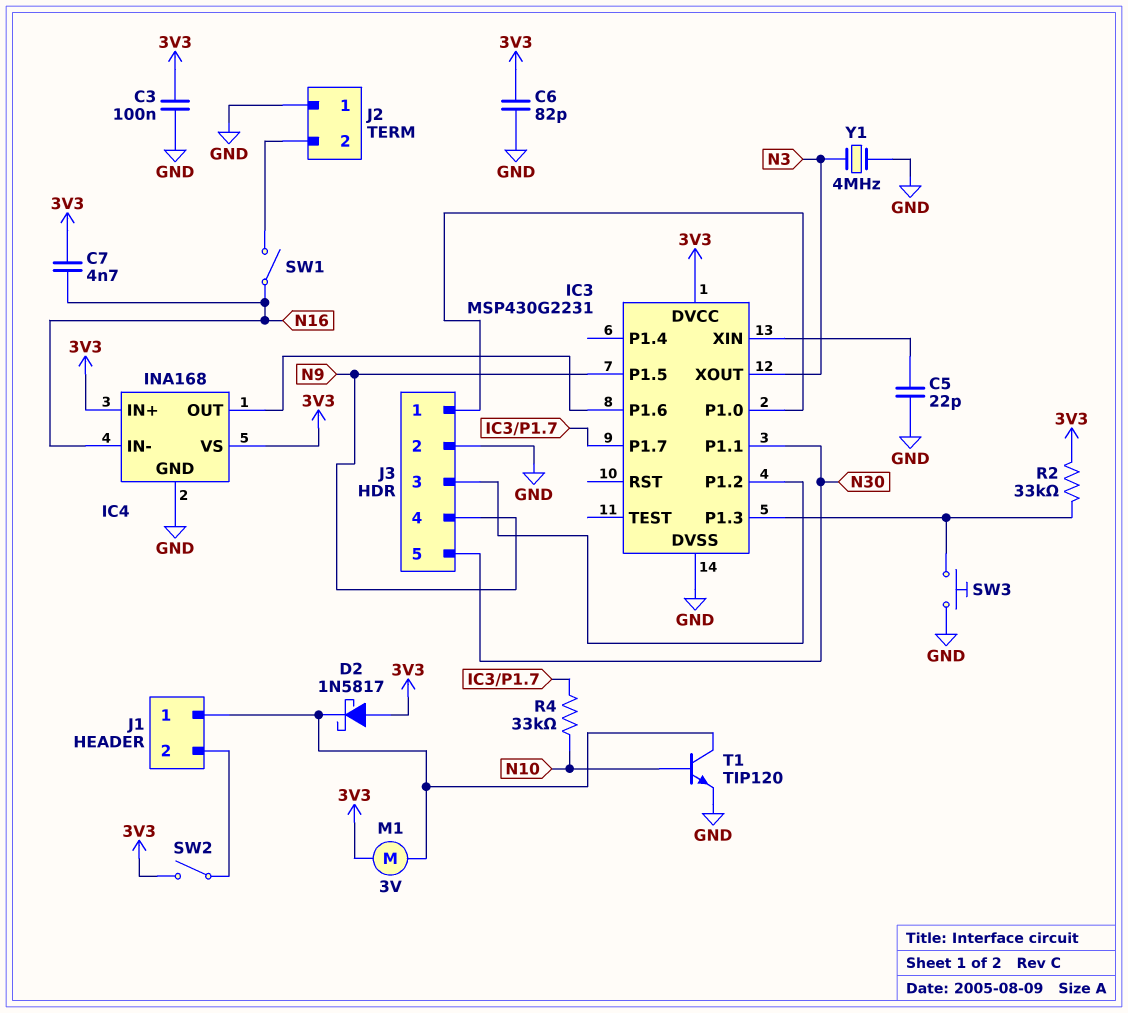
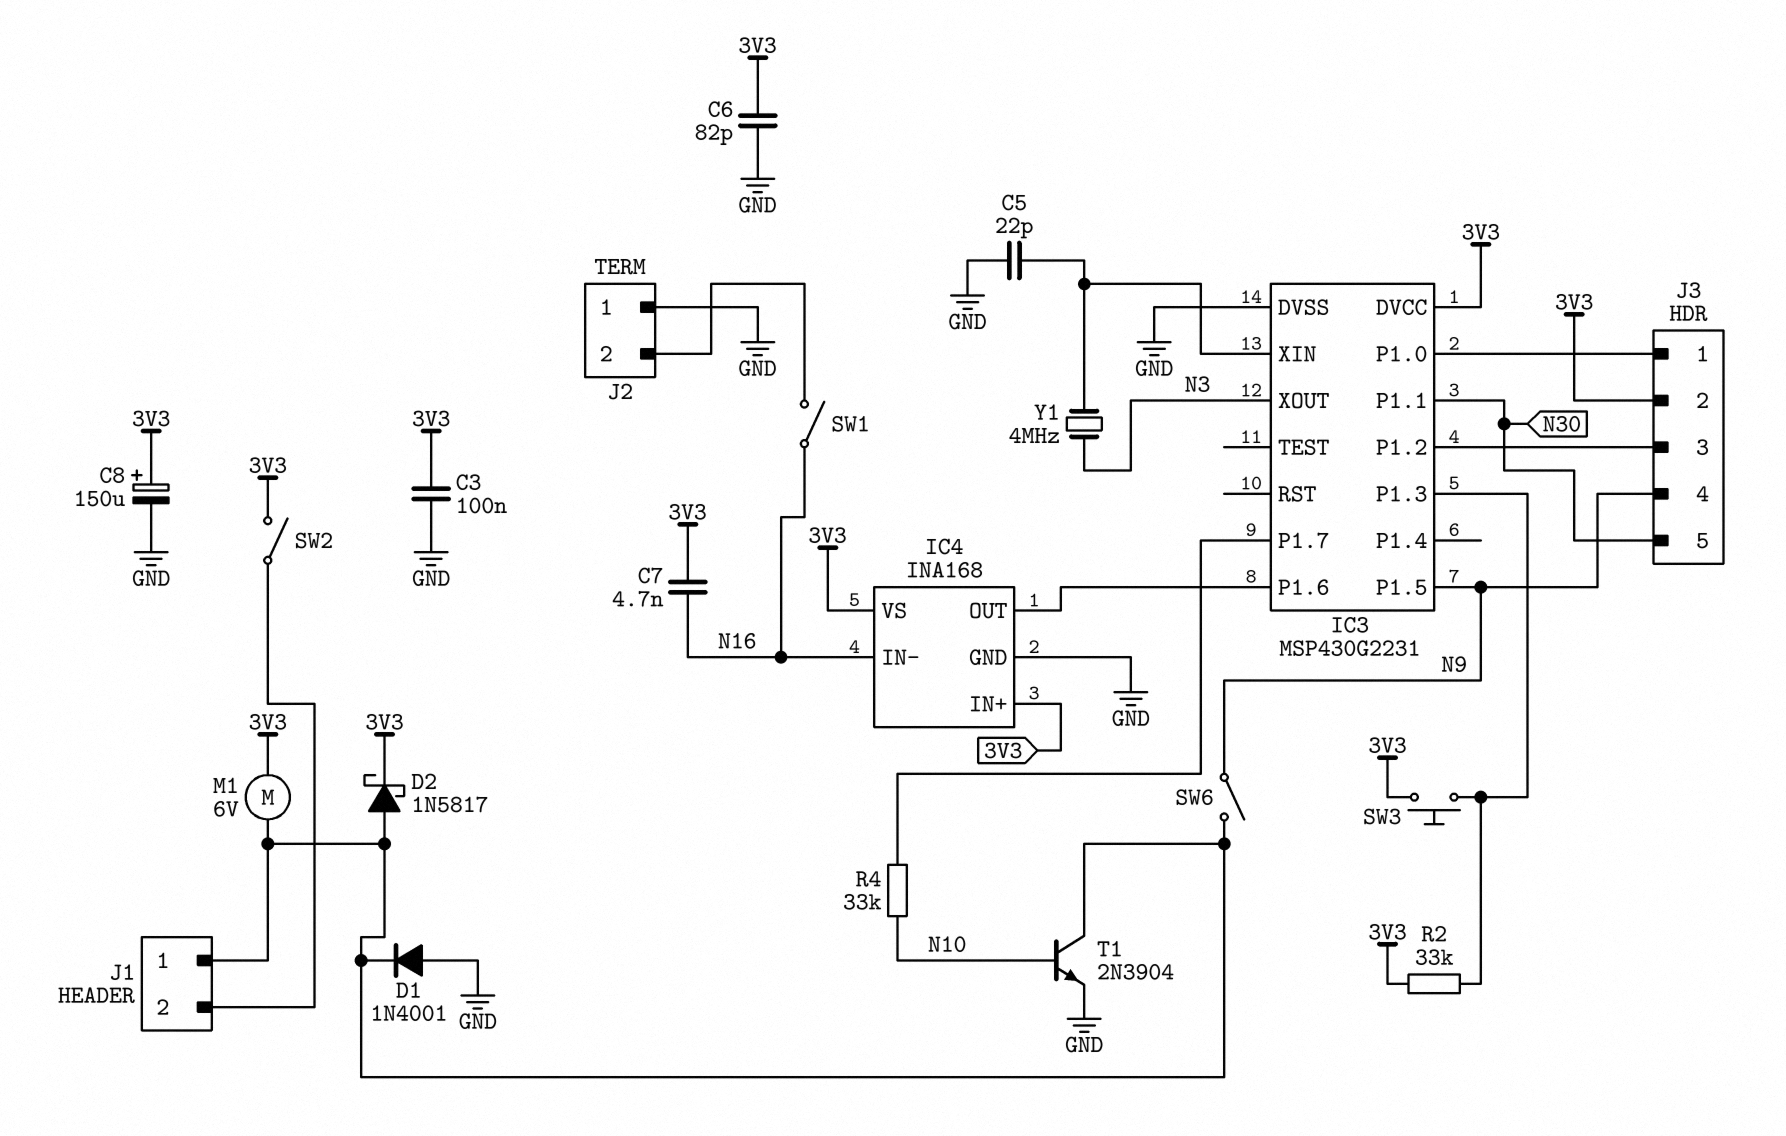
C8: none -> 150uF (plus 3V3, minus GND)
D1: none -> diode 1N4001 (A GND, K J1/1)
D2: schottky 1N5817 (A 3V3, K J1/1) -> schottky 1N5817 (A J1/1, K 3V3)
J3 pin 2: GND -> 3V3
M1: motor 3V (3V3, J1/1) -> motor 6V (3V3, J1/1)
SW3: button (GND, IC3/P1.3) -> button (3V3, IC3/P1.3)
SW6: none -> switch (J1/1, N9)
T1: NPN TIP120 (B N10, C J1/1, E GND) -> NPN 2N3904 (B N10, C J1/1, E GND)
Y1: 4MHz (GND, N3) -> 4MHz (IC3/XIN, N3)

